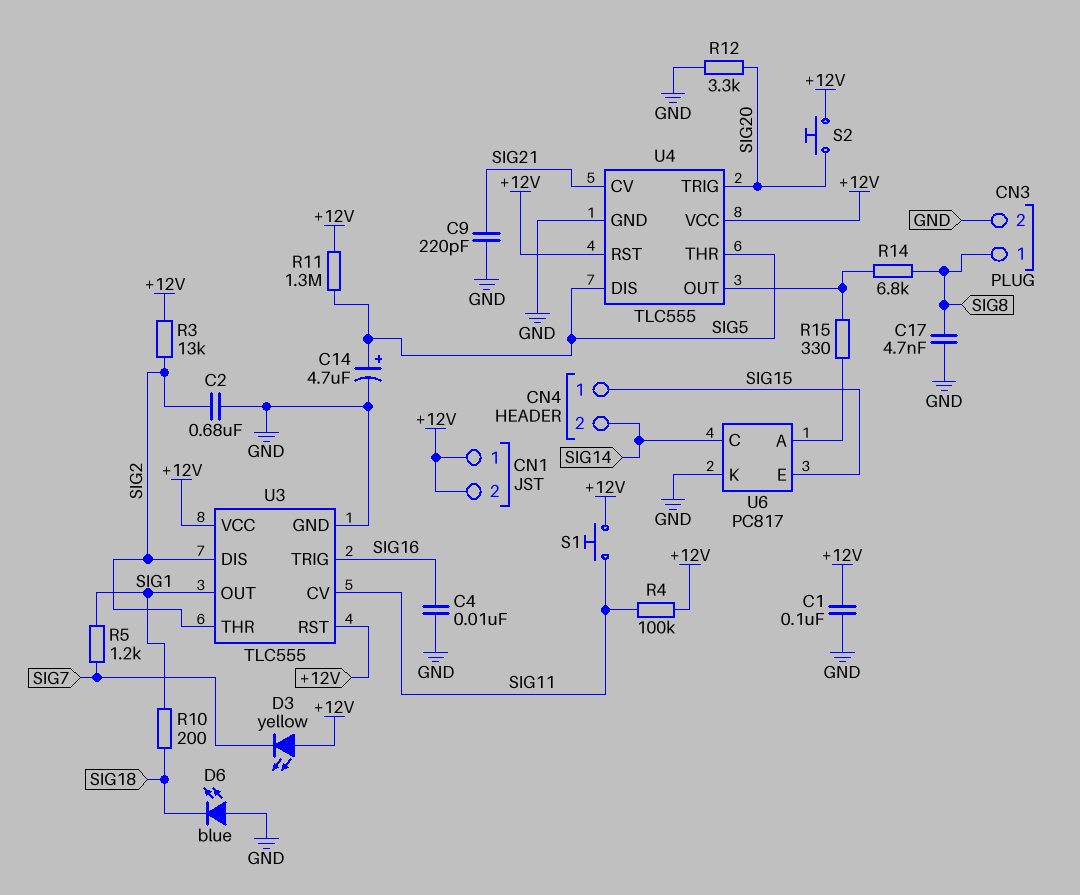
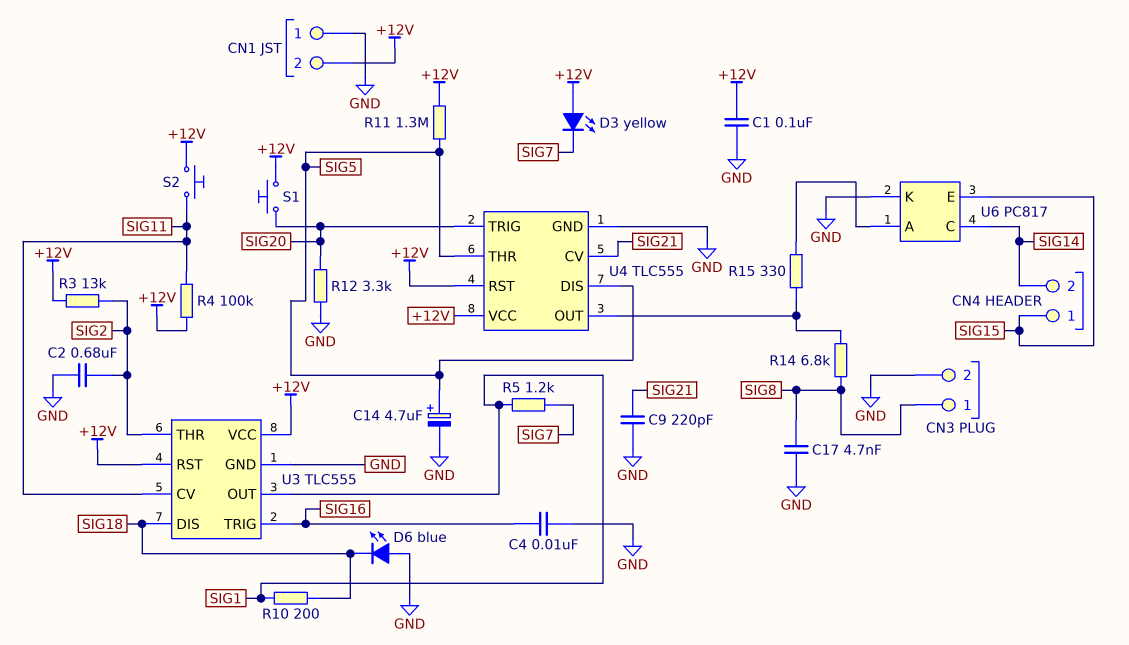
CN1 pin 1: +12V -> GND
S1: button (+12V, SIG11) -> button (+12V, SIG20)
S2: button (+12V, SIG20) -> button (+12V, SIG11)
U3 pin DIS: SIG2 -> SIG18

